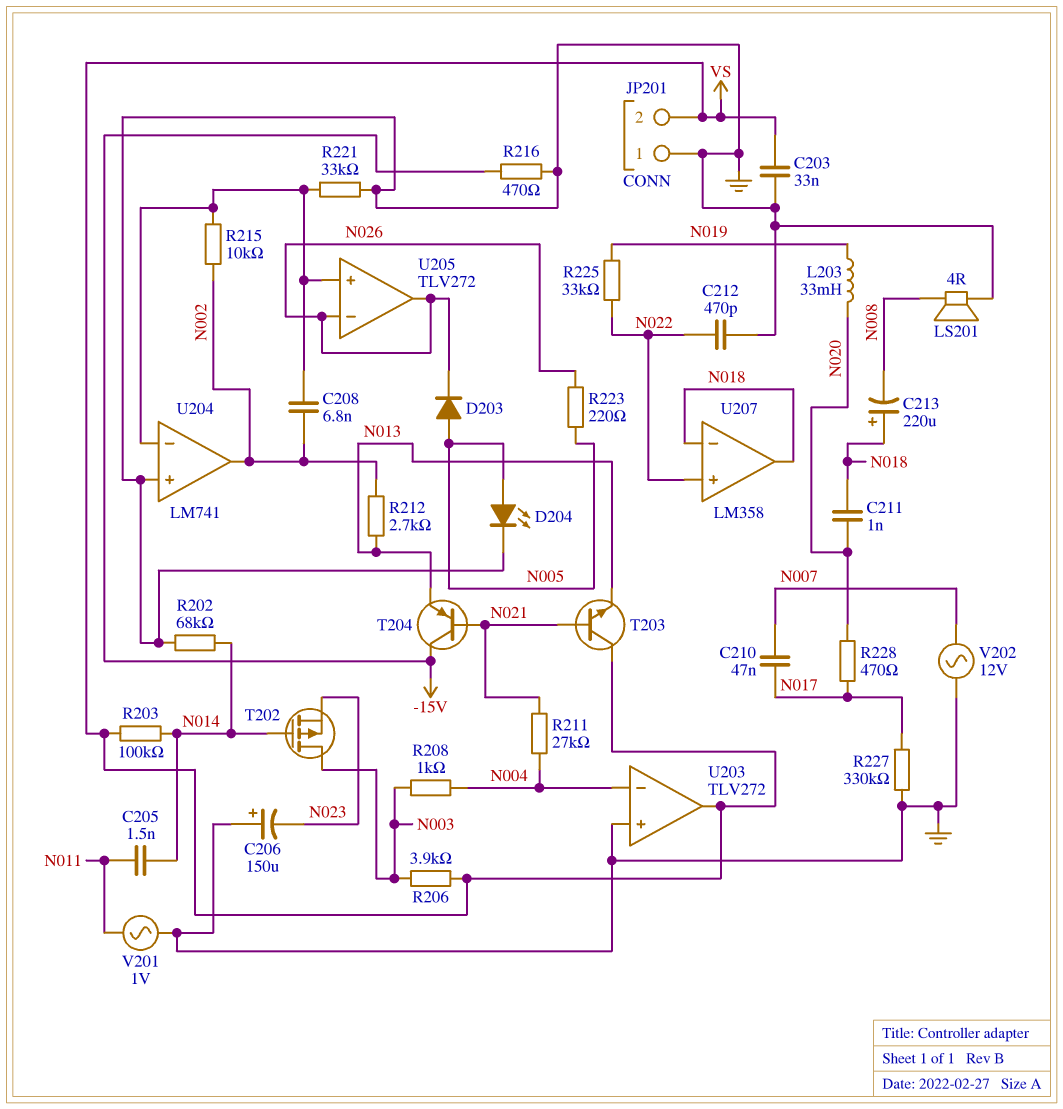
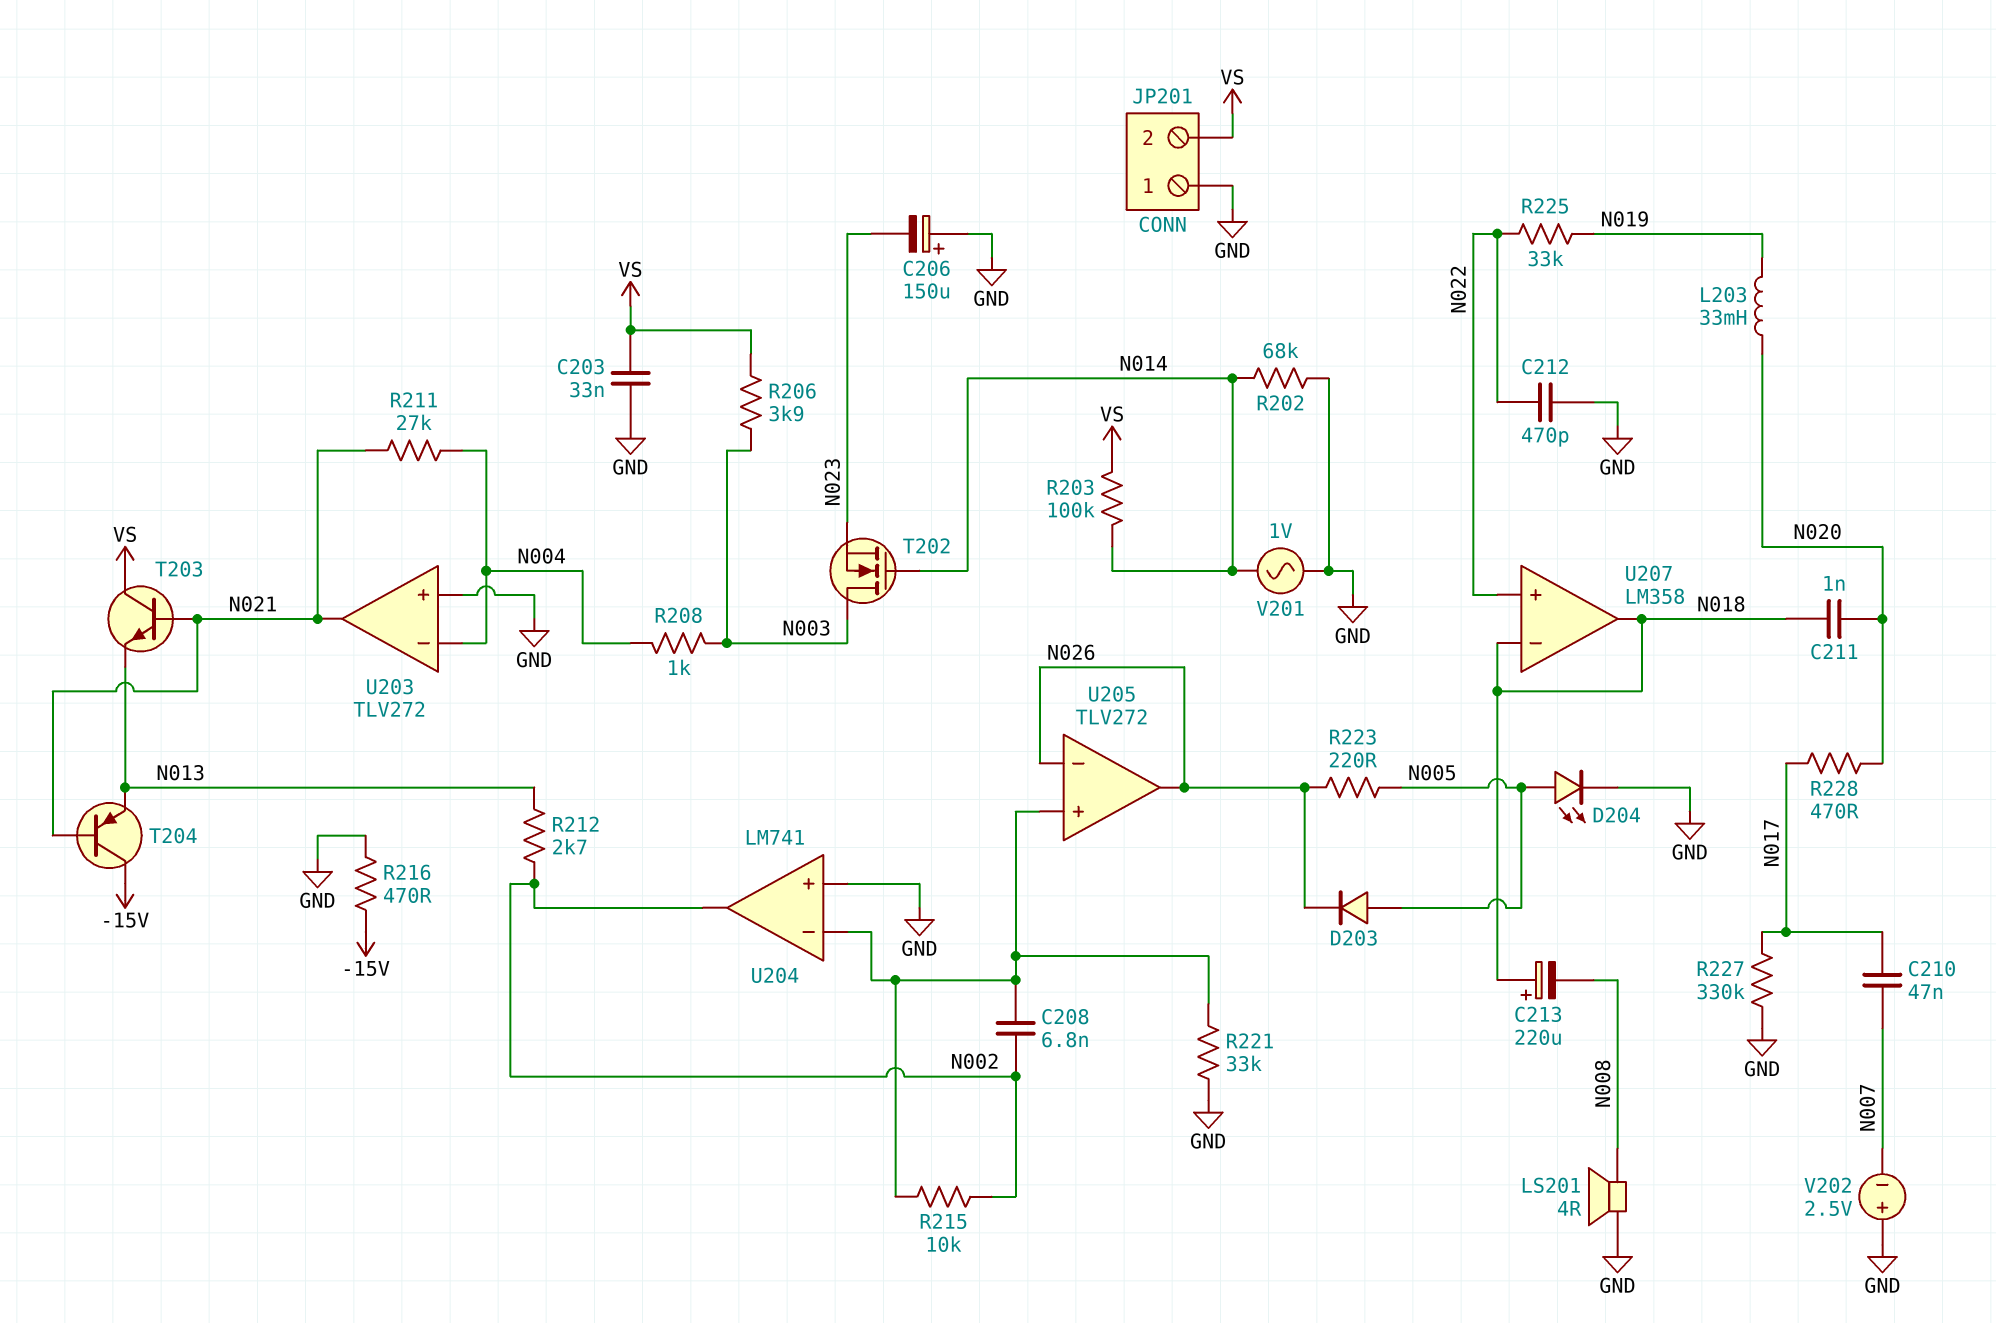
C205: 1.5nF (N011, N014) -> none
T202: PMOS (G N014, D N003, S N023) -> NMOS (G N014, D N003, S N023)
U203 pin out: VS -> N021
V201: AC 1V (GND, N011) -> AC 1V (GND, N014)
V202: AC 12V (GND, N007) -> 2.5V (plus GND, minus N007)

